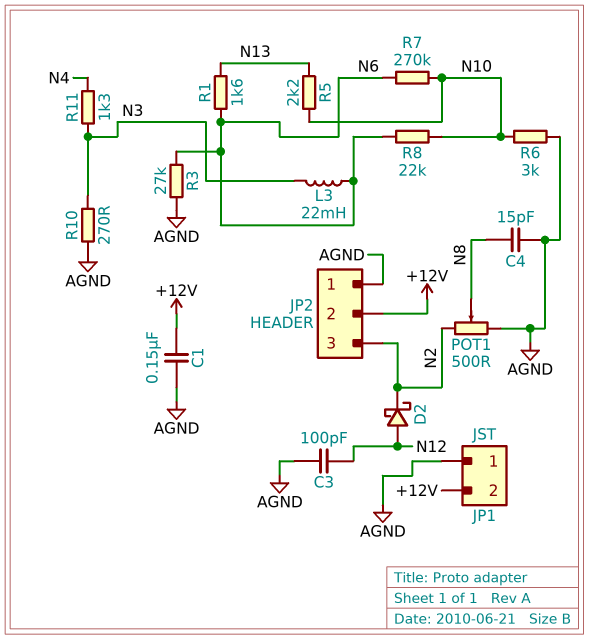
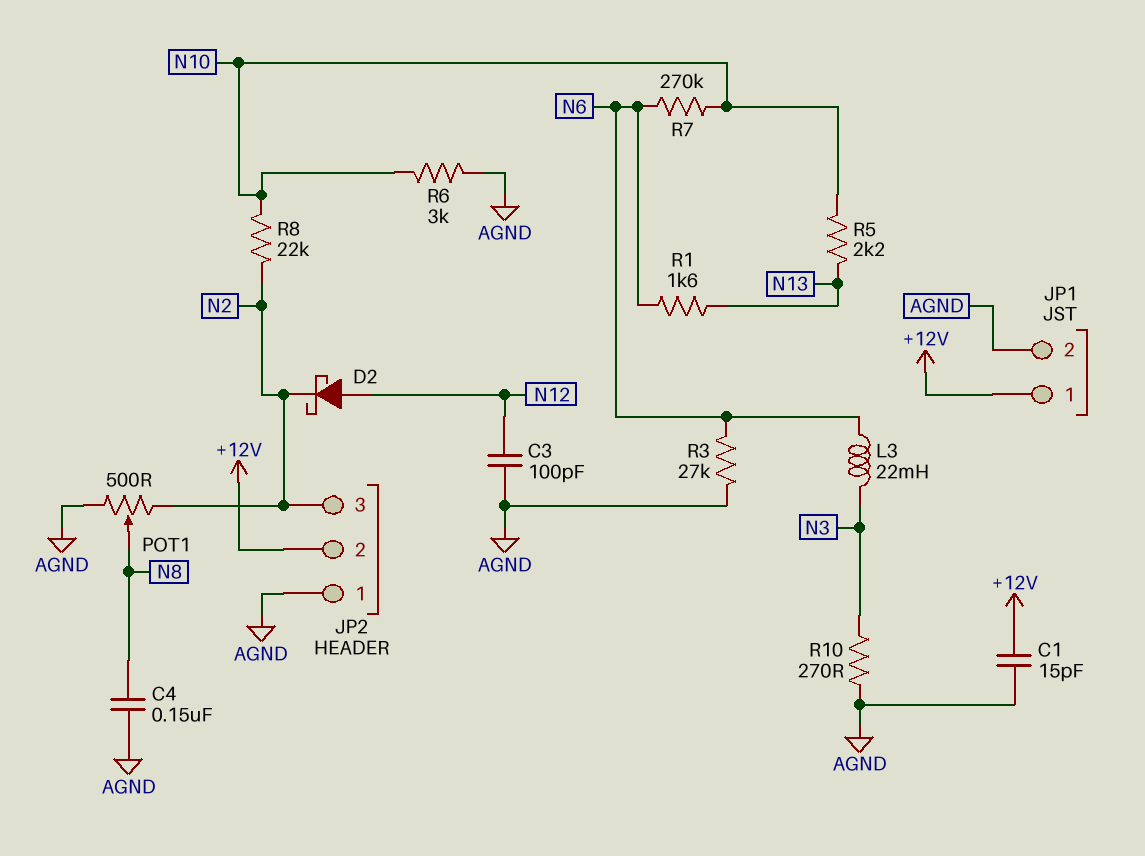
C1: 150nF (+12V, AGND) -> 15pF (+12V, AGND)
C4: 15pF (AGND, N8) -> 150nF (AGND, N8)
JP1 pin 1: AGND -> +12V
JP1 pin 2: +12V -> AGND
R8: 22k (N6, N10) -> 22k (N2, N10)
R11: 1.3k (N3, N4) -> none

